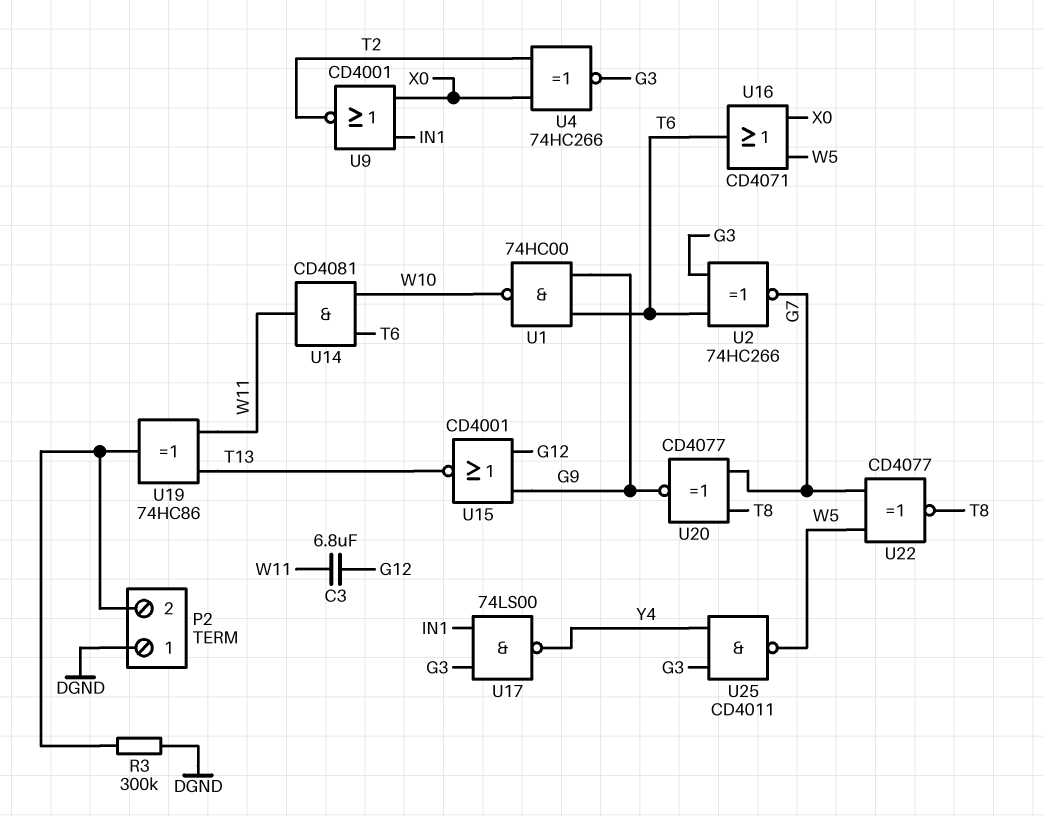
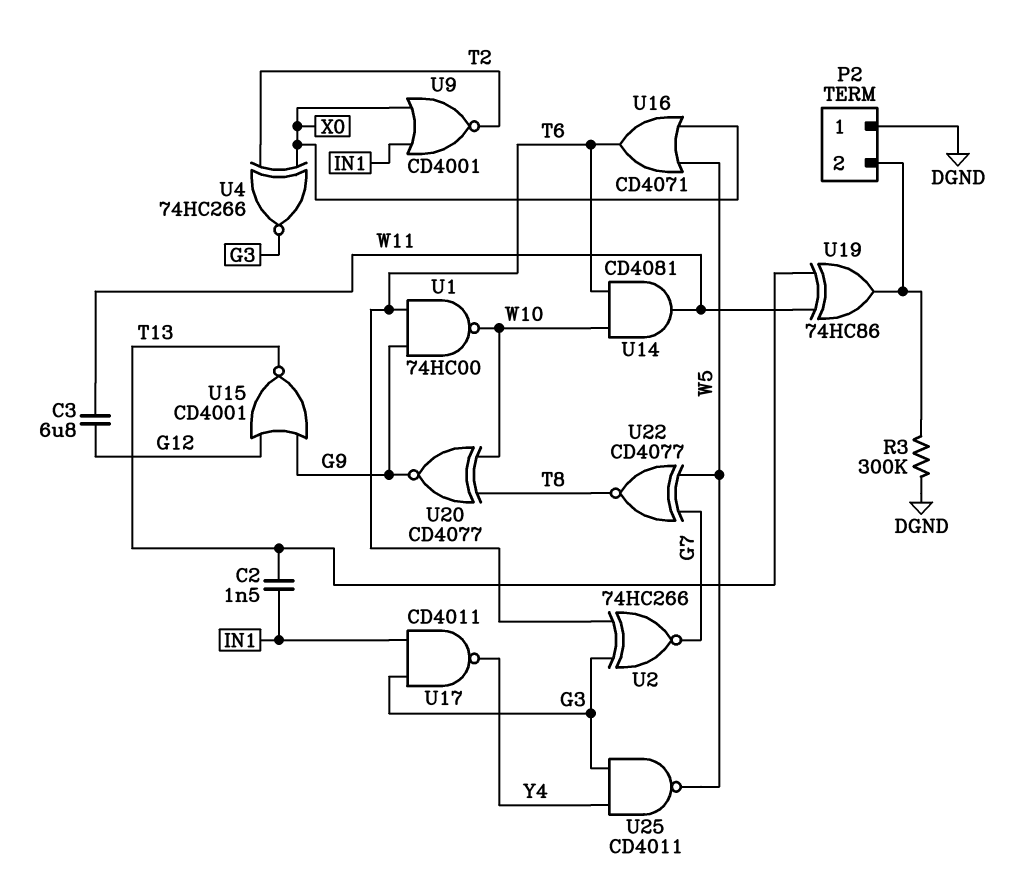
C2: none -> 1.5nF (IN1, T13)
U17: NAND 74LS00 (in G3, in IN1, out Y4) -> NAND CD4011 (in G3, in IN1, out Y4)
U20: XNOR CD4077 (in G7, in T8, out G9) -> XNOR CD4077 (in T8, in W10, out G9)

